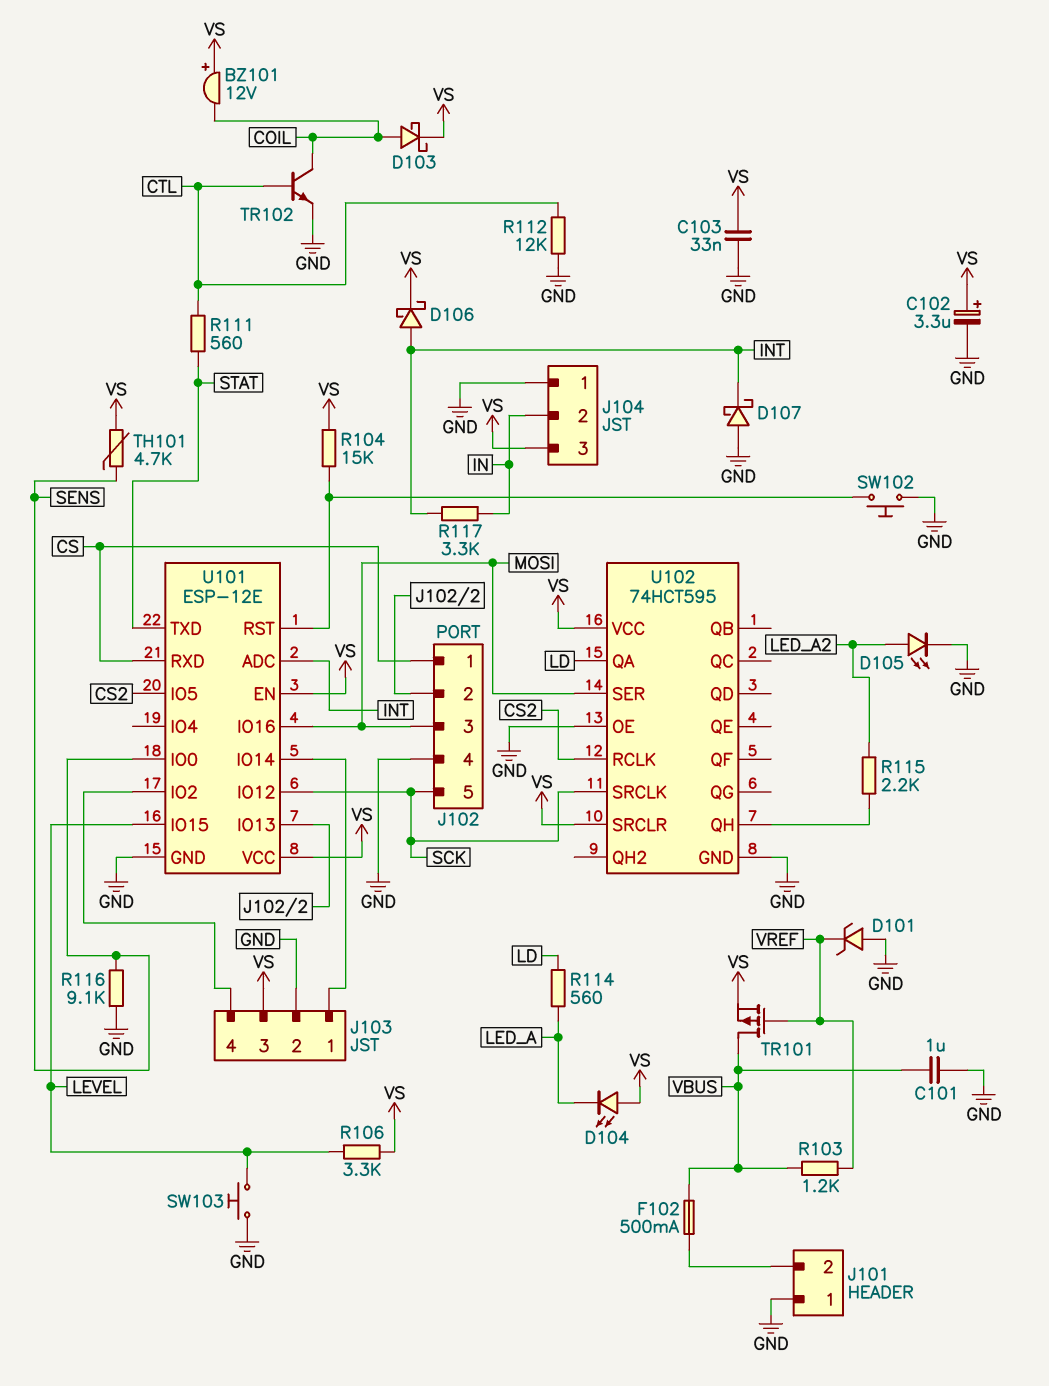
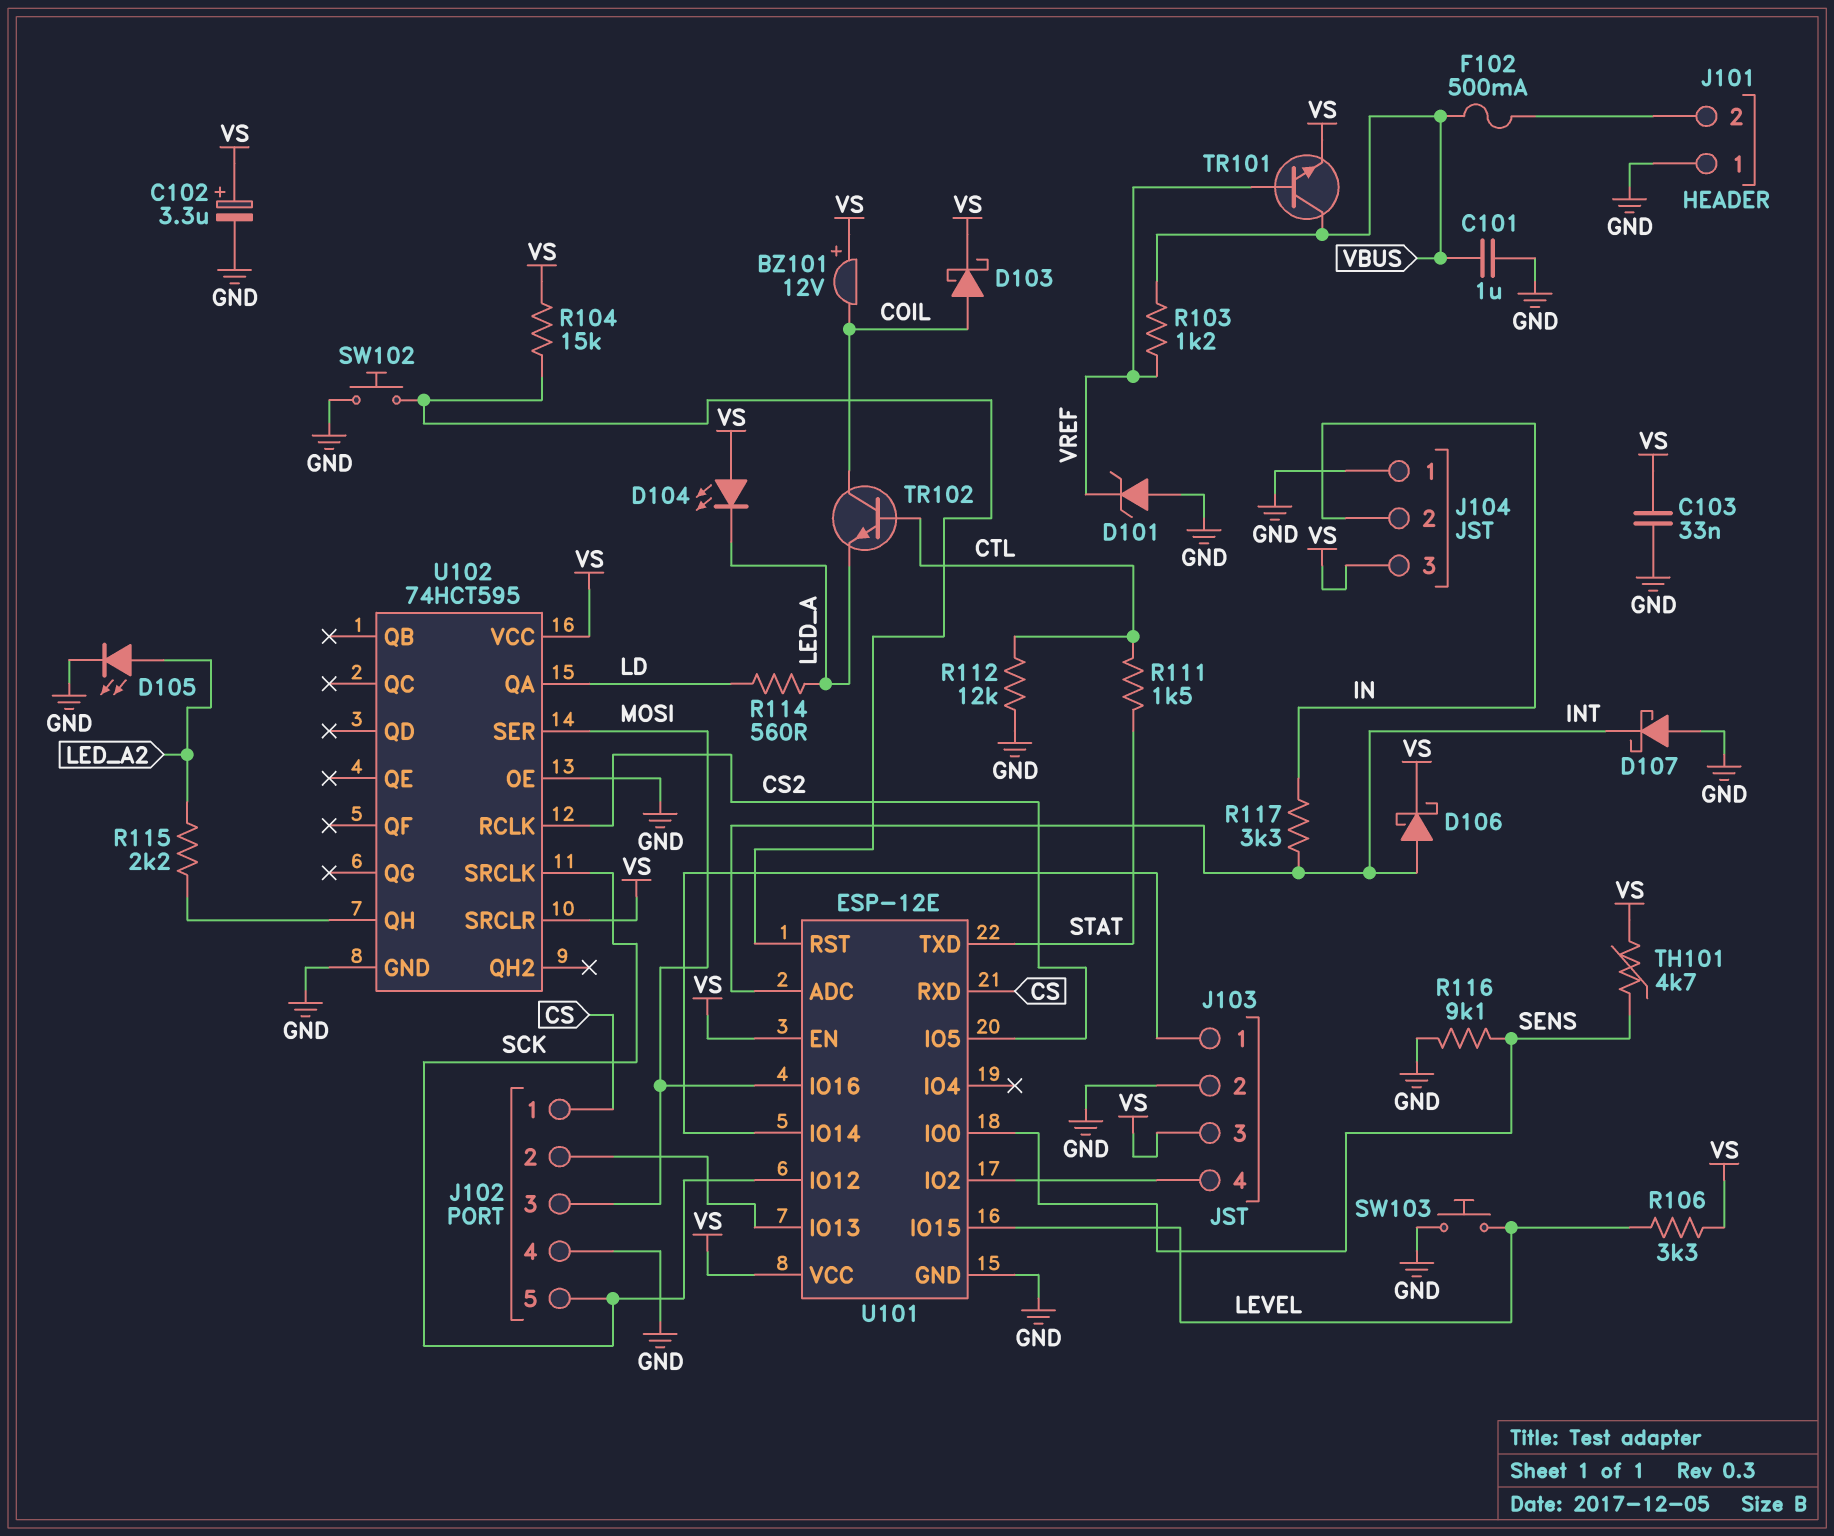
R111: 560 (CTL, STAT) -> 1.5k (CTL, STAT)
TR101: PMOS (G VREF, D VBUS, S VS) -> NPN (B VREF, C VBUS, E VS)
TR102: NPN (B CTL, C COIL, E GND) -> NPN (B CTL, C COIL, E LED_A)

